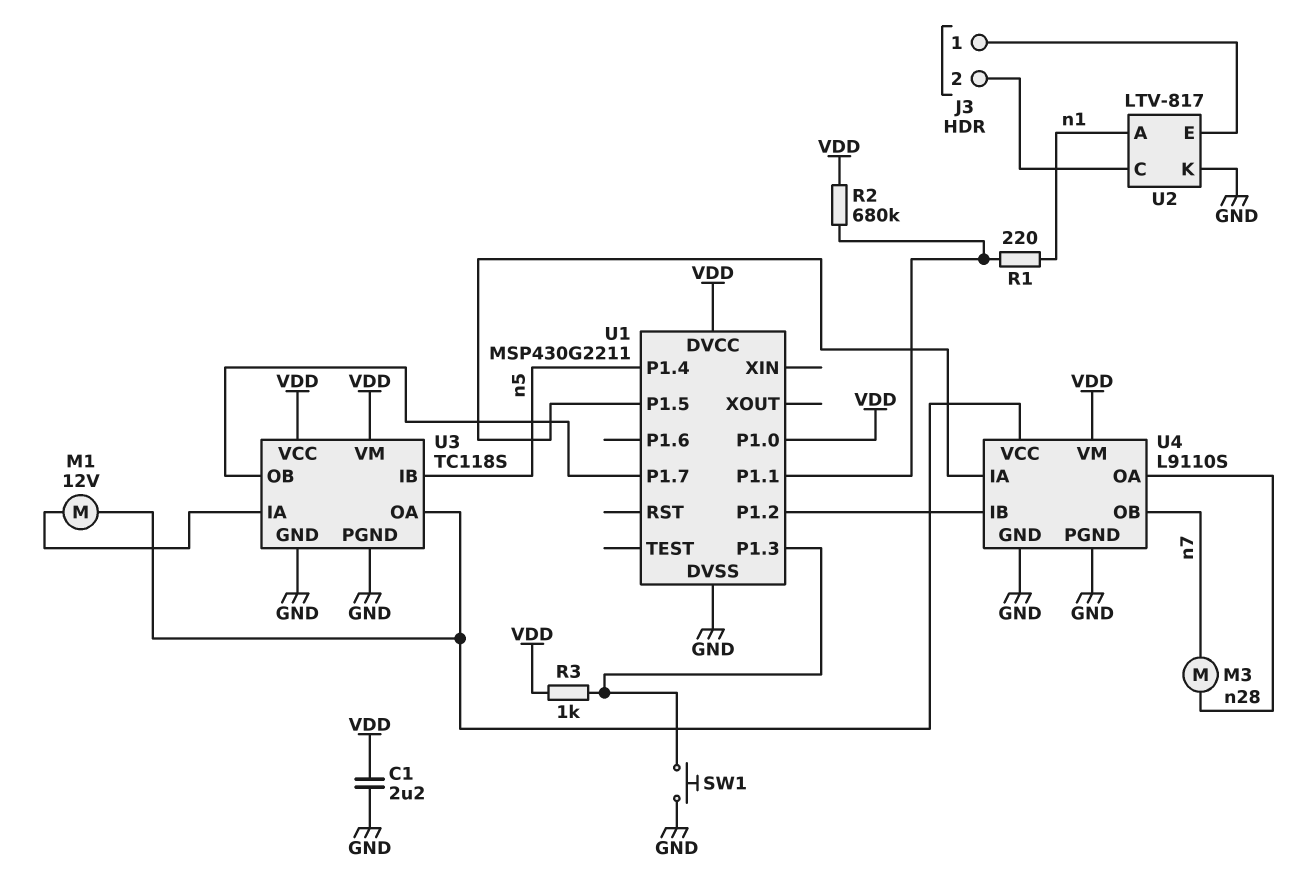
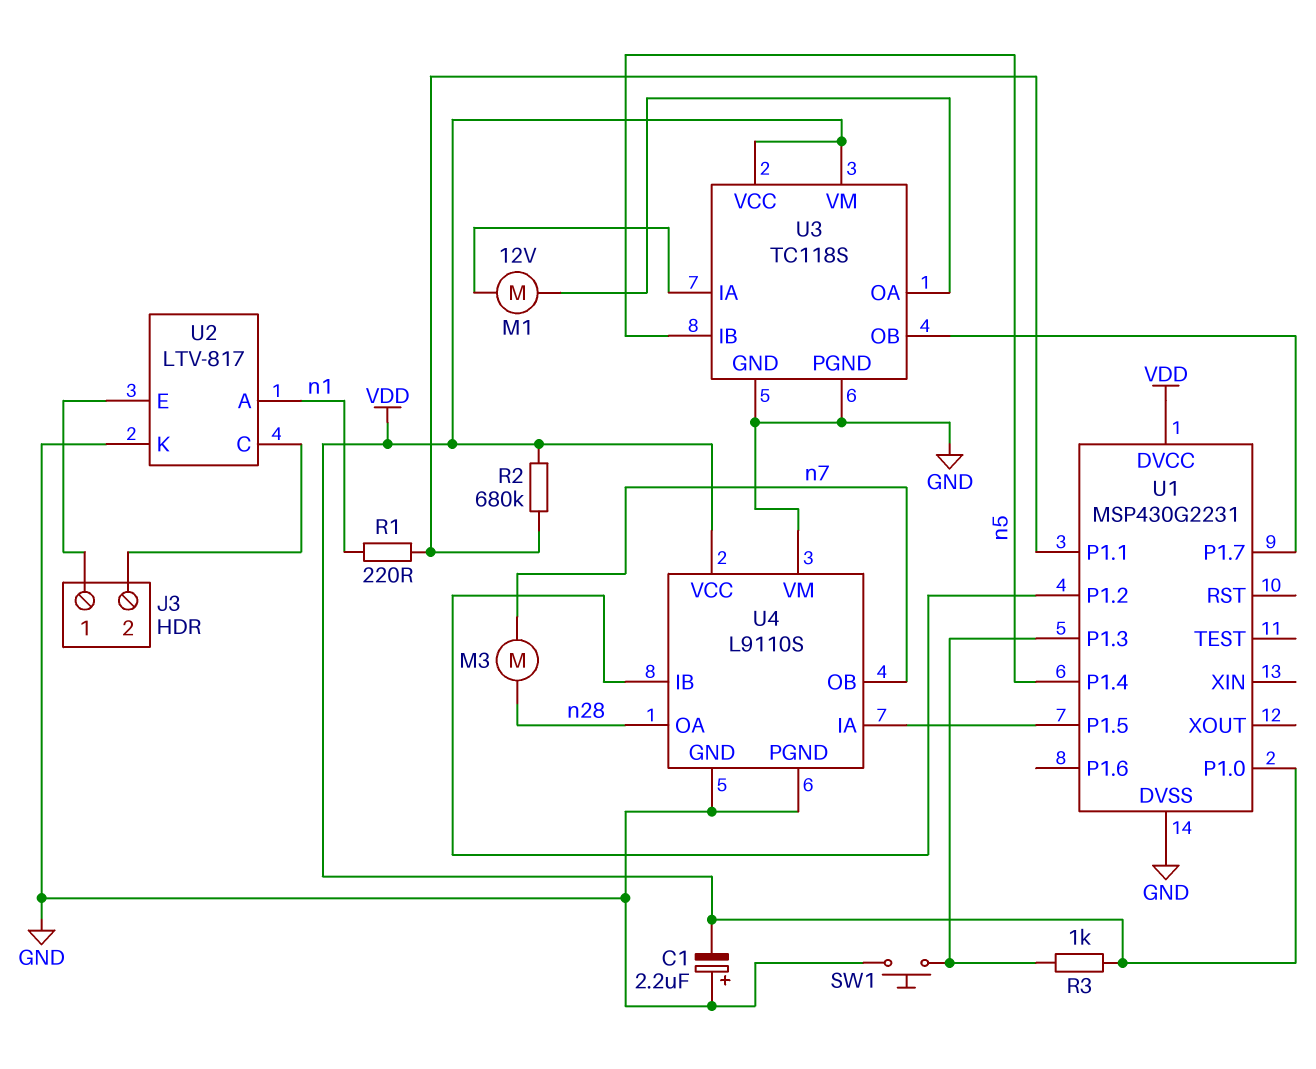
C1: 2.2uF (GND, VDD) -> 2.2uF (plus GND, minus VDD)
U1: MSP430G2211 -> MSP430G2231
U4 pin VCC: U3/OA -> VDD
U4 pin VM: VDD -> GND

